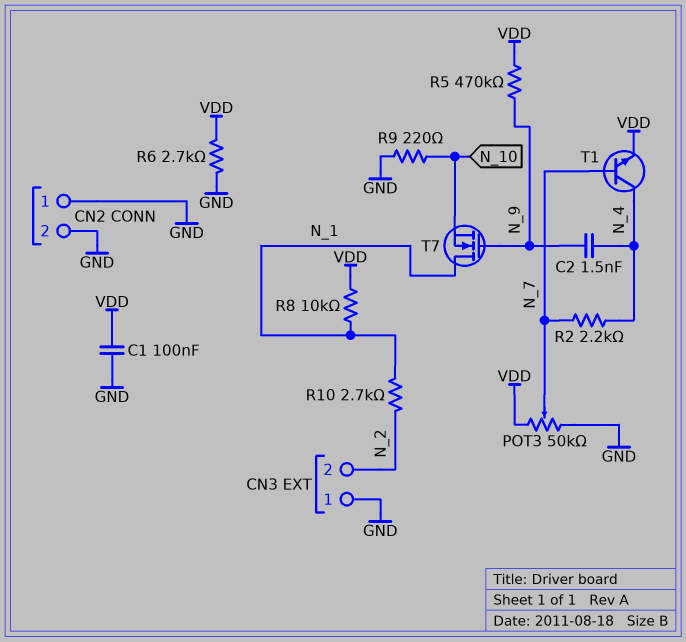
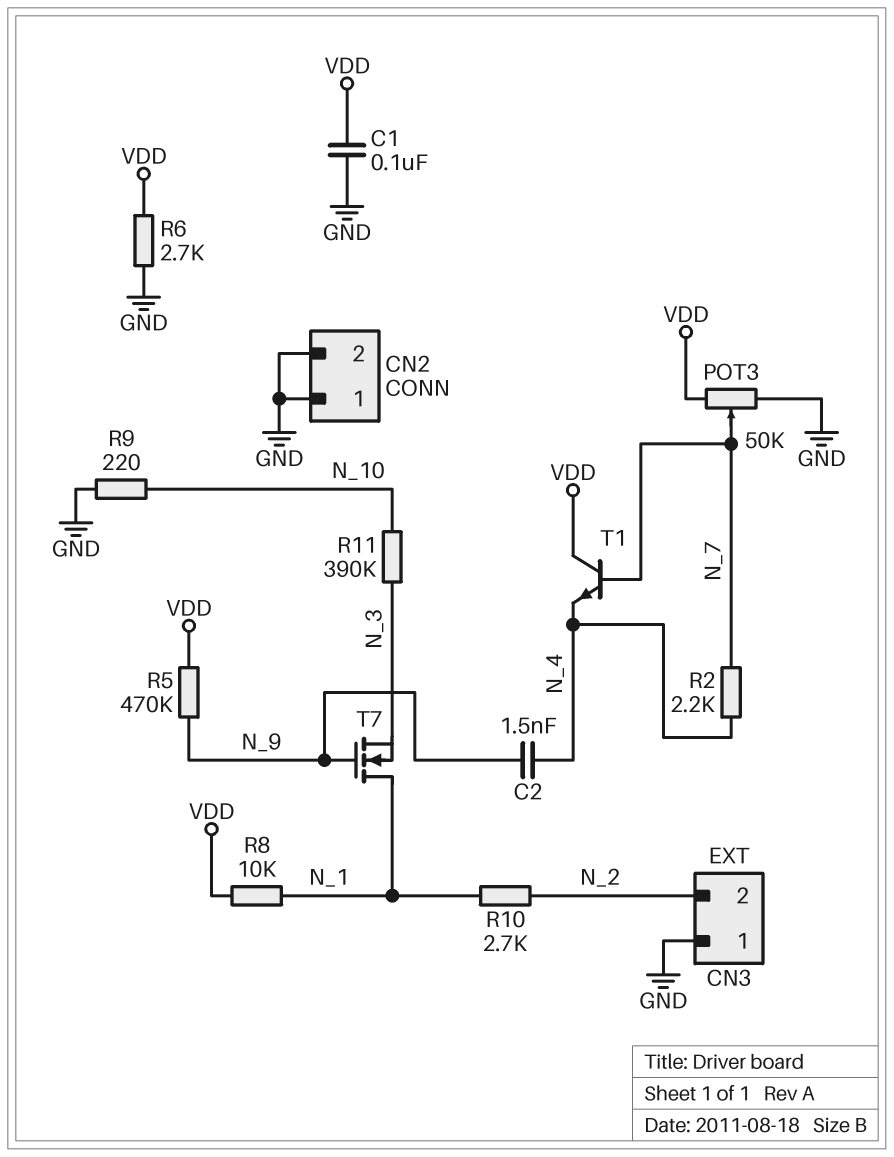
R11: none -> 390k (N_3, N_10)
T1: NPN (B N_7, C N_4, E VDD) -> NPN (B N_7, C VDD, E N_4)
T7: NMOS (G N_9, D N_1, S N_10) -> NMOS (G N_9, D N_1, S N_3)

